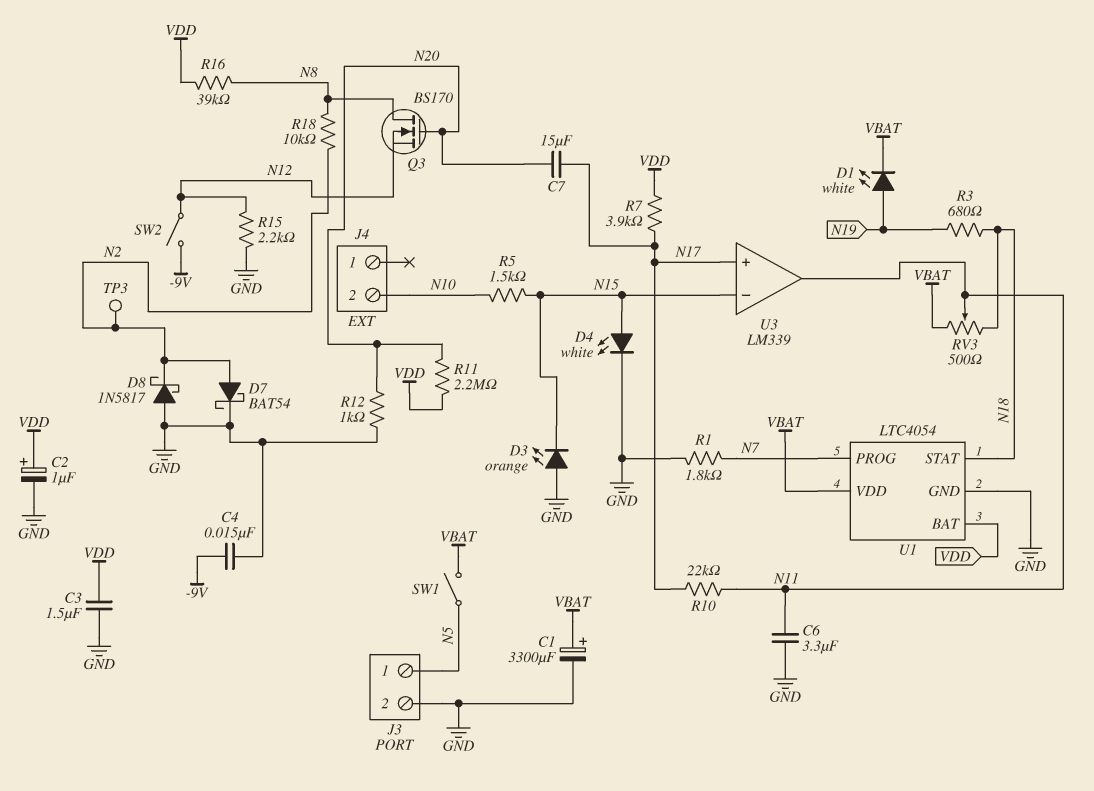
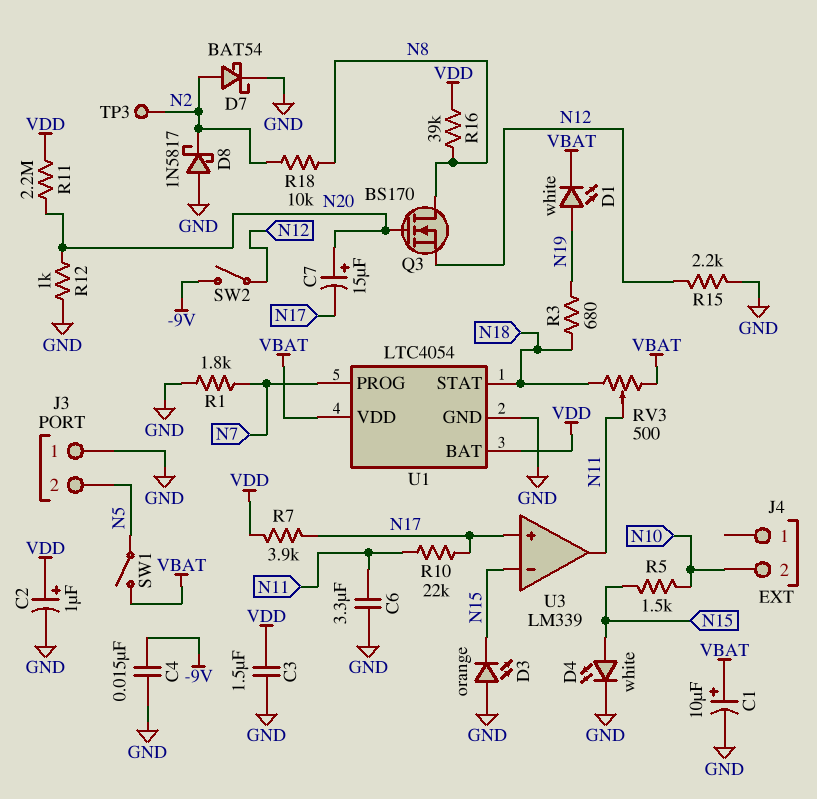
C1: 3300uF (plus VBAT, minus GND) -> 10uF (plus VBAT, minus GND)
C7: 15uF (N17, N20) -> 15uF (plus N20, minus N17)
J3 pin 1: N5 -> GND
J3 pin 2: GND -> N5

